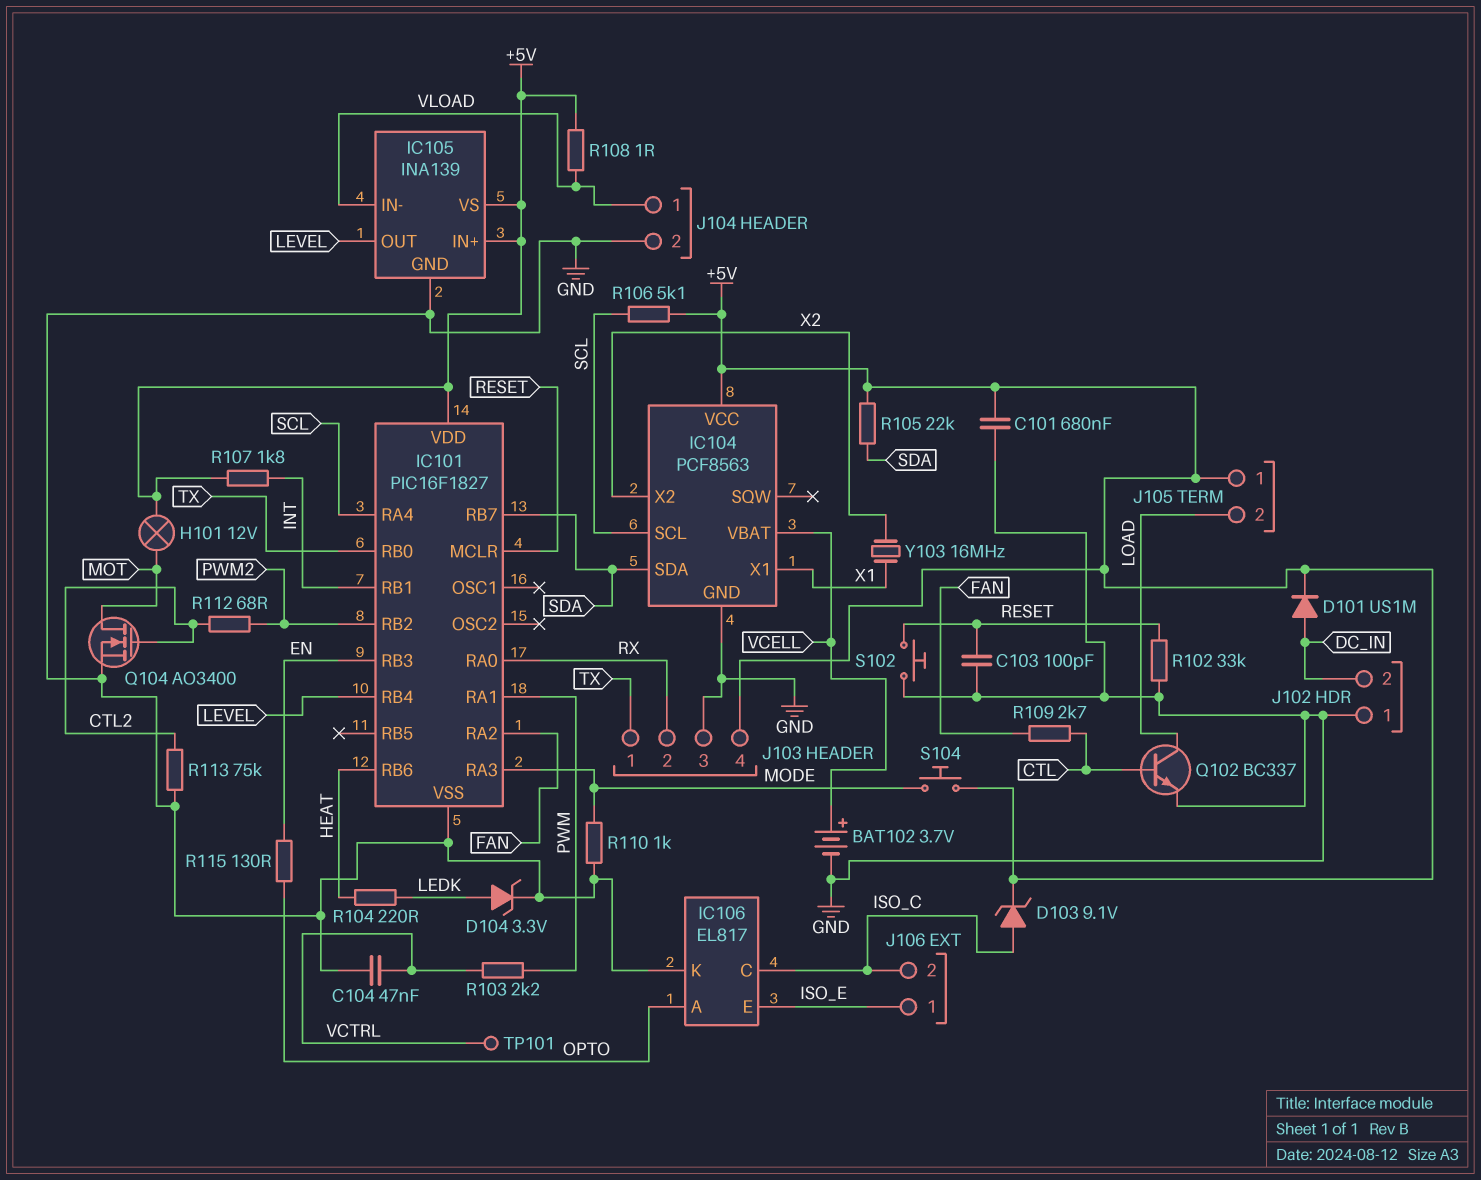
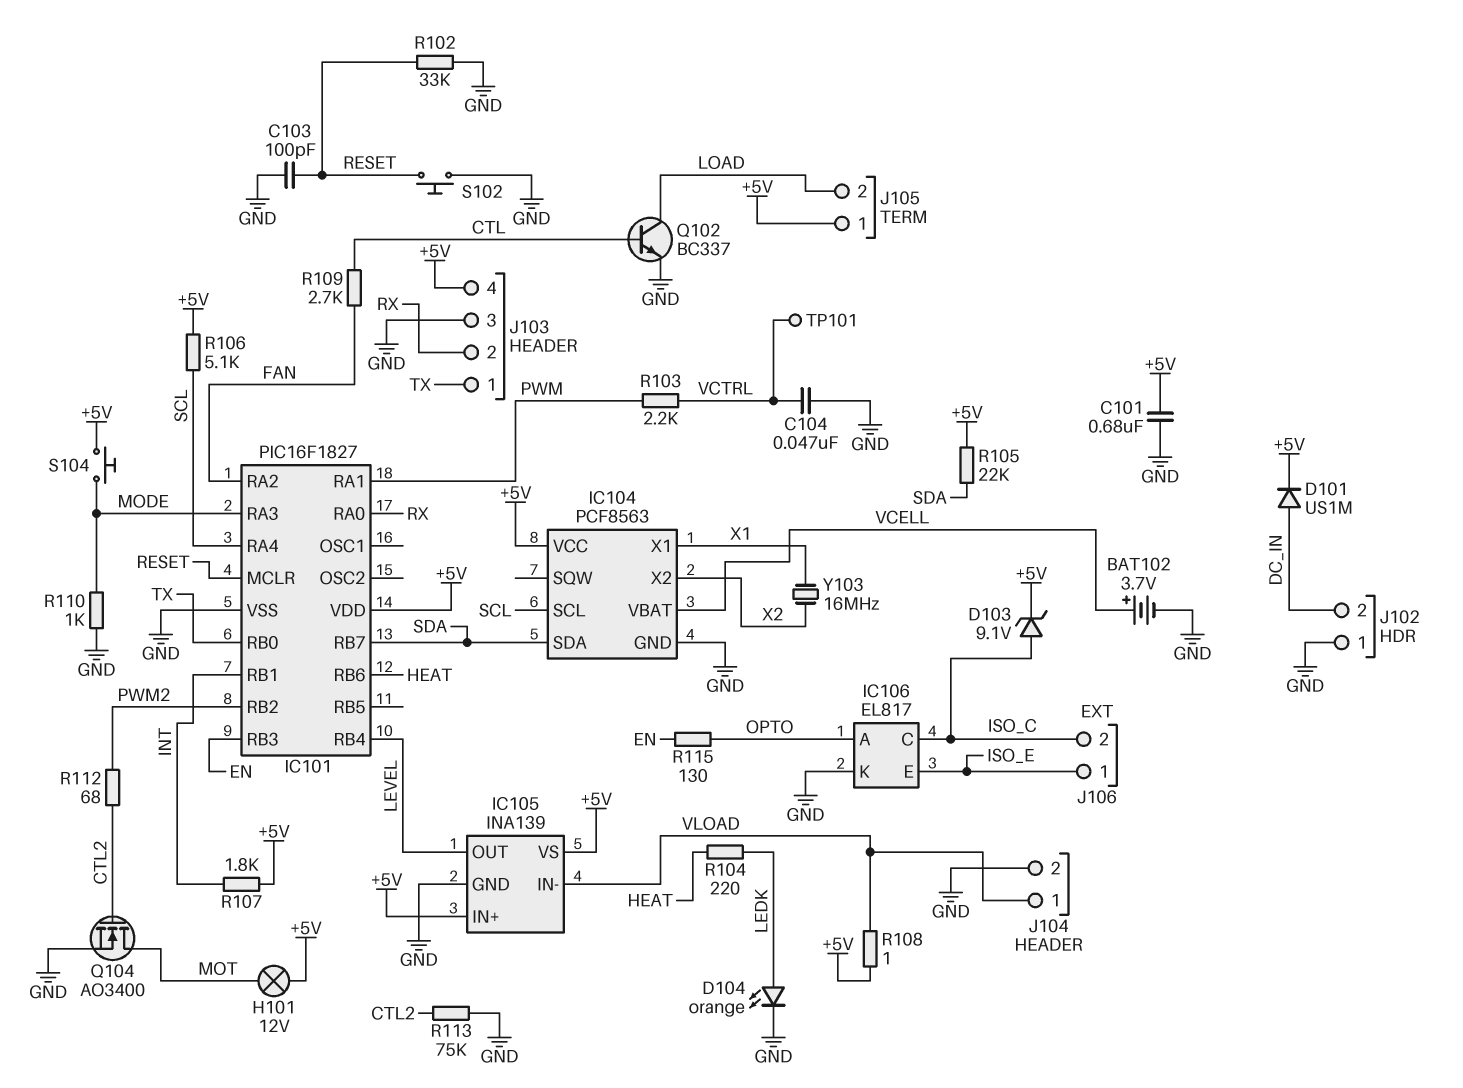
D104: zener 3.3V (A LEDK, K GND) -> LED orange (A LEDK, K GND)

